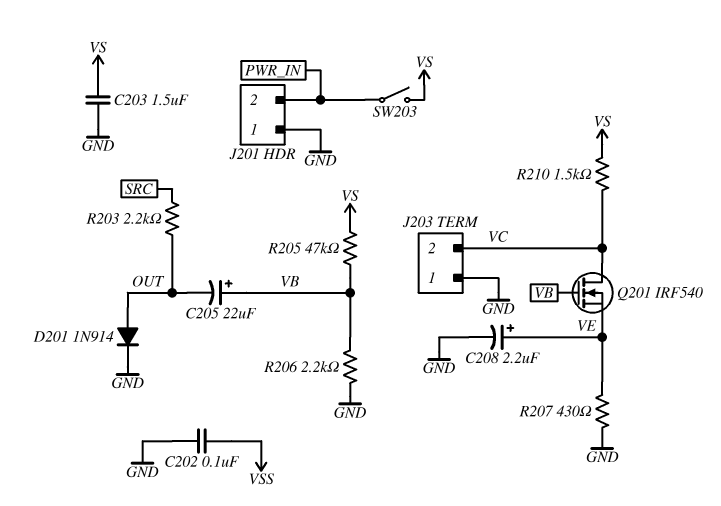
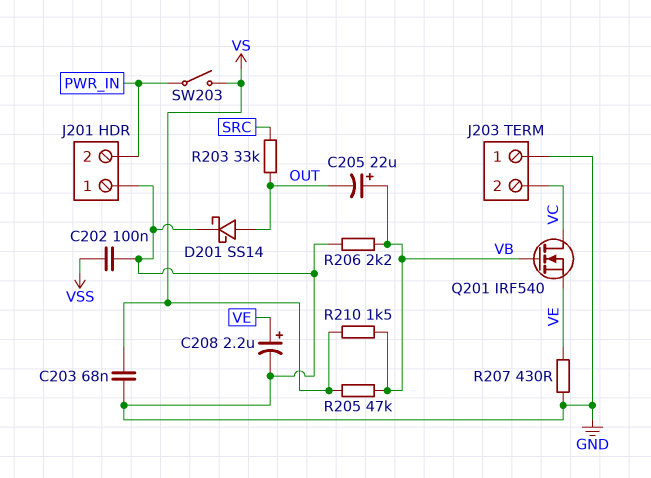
C203: 1.5uF (GND, VS) -> 68nF (GND, VS)
D201: diode 1N914 (A OUT, K GND) -> schottky SS14 (A OUT, K GND)
R203: 2.2k (OUT, SRC) -> 33k (OUT, SRC)
R210: 1.5k (VC, VS) -> 1.5k (VB, VS)

